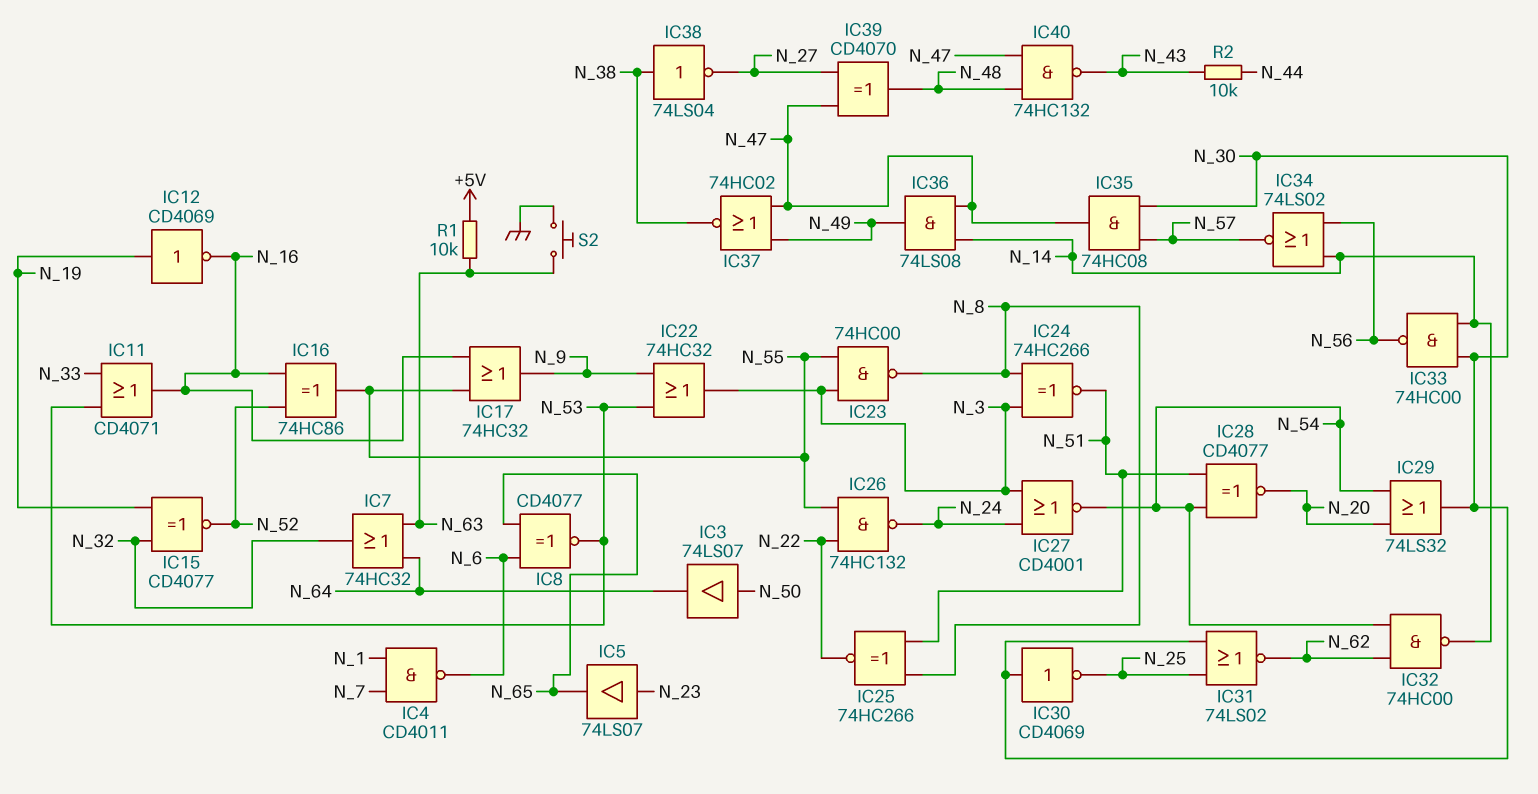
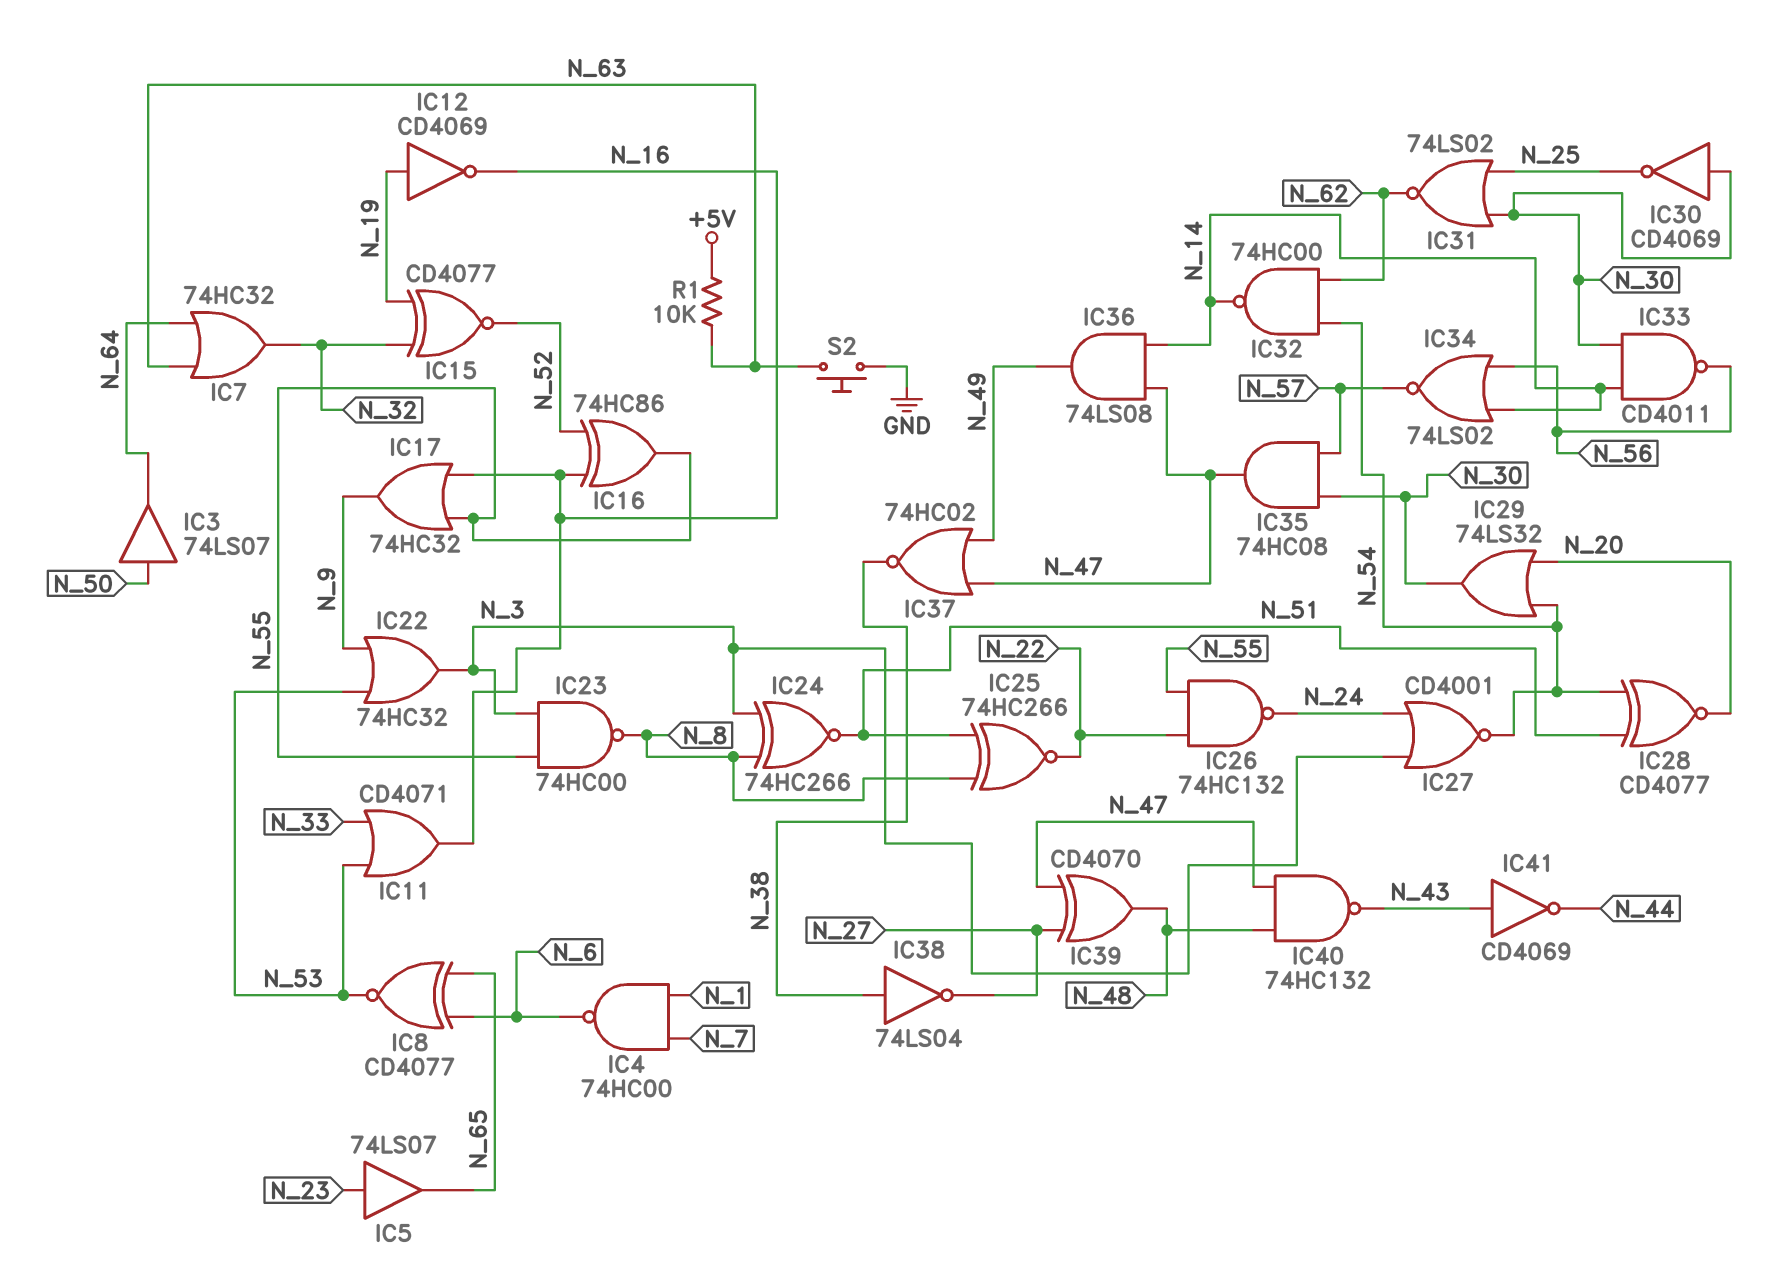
IC4: NAND CD4011 (in N_1, in N_7, out N_6) -> NAND 74HC00 (in N_1, in N_7, out N_6)
IC33: NAND 74HC00 (in N_14, in N_30, out N_56) -> NAND CD4011 (in N_14, in N_30, out N_56)
IC41: none -> NOT CD4069 (in N_43, out N_44)
R2: 10k (N_43, N_44) -> none

